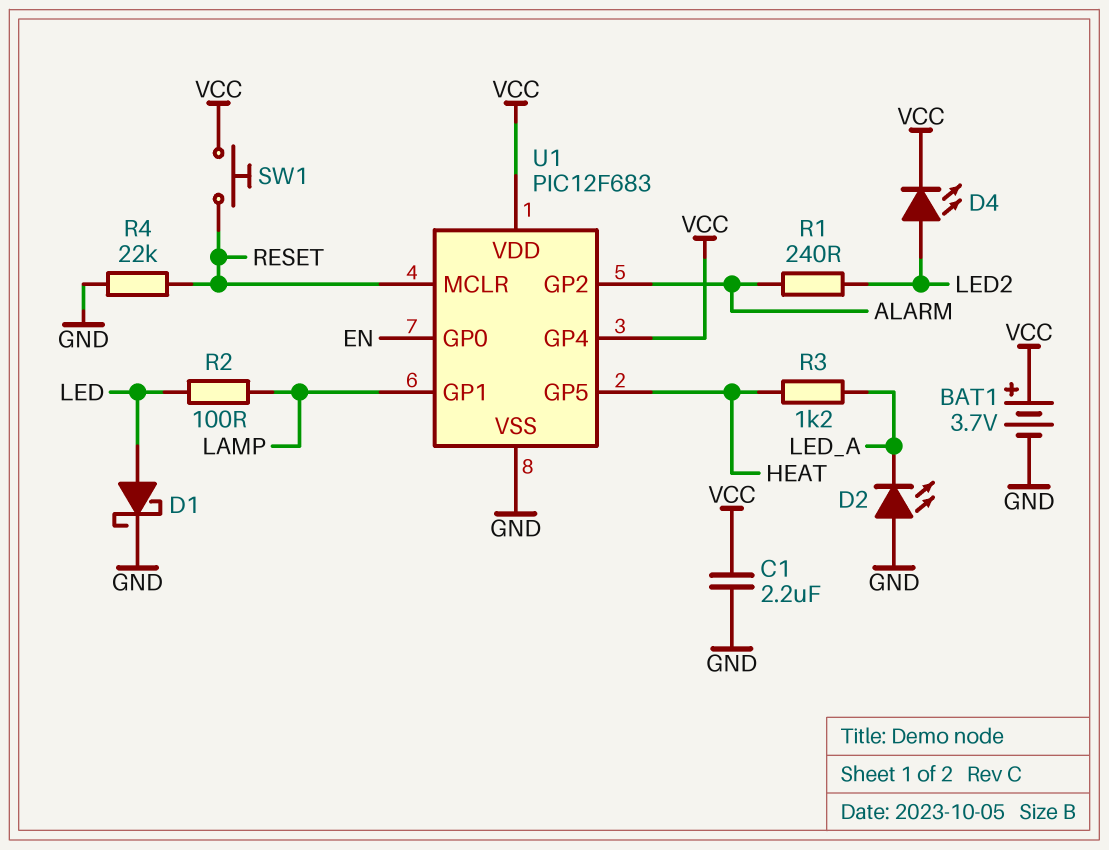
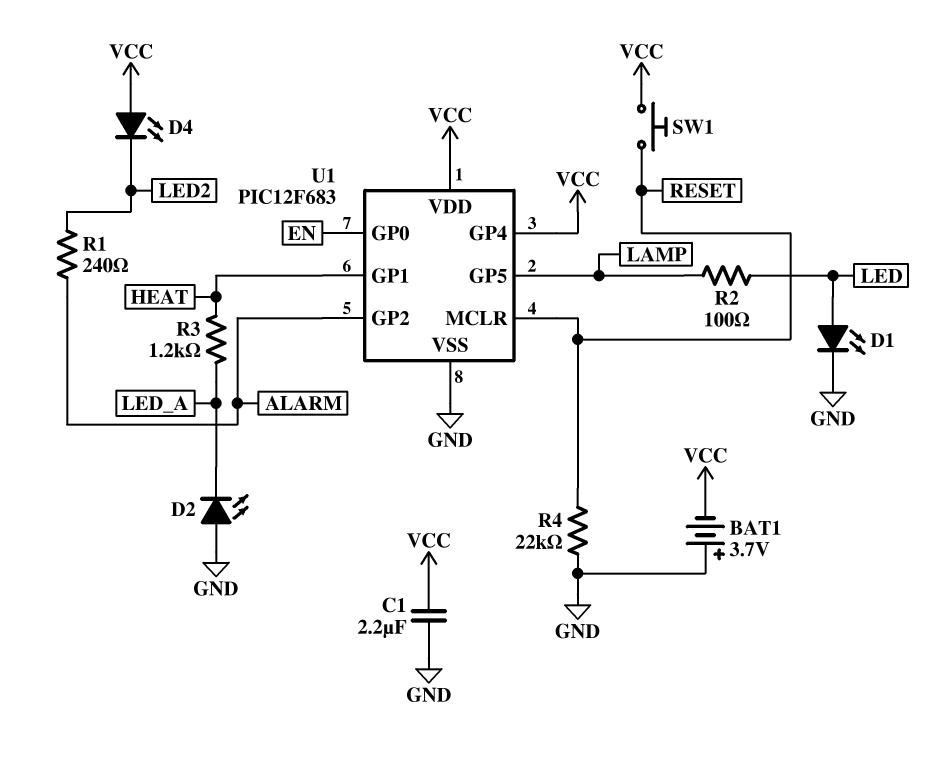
BAT1: 3.7V (plus VCC, minus GND) -> 3.7V (plus GND, minus VCC)
D1: schottky (A LED, K GND) -> LED (A LED, K GND)
D4: LED (A LED2, K VCC) -> LED (A VCC, K LED2)
U1 pin GP1: LAMP -> HEAT
U1 pin GP5: HEAT -> LAMP

